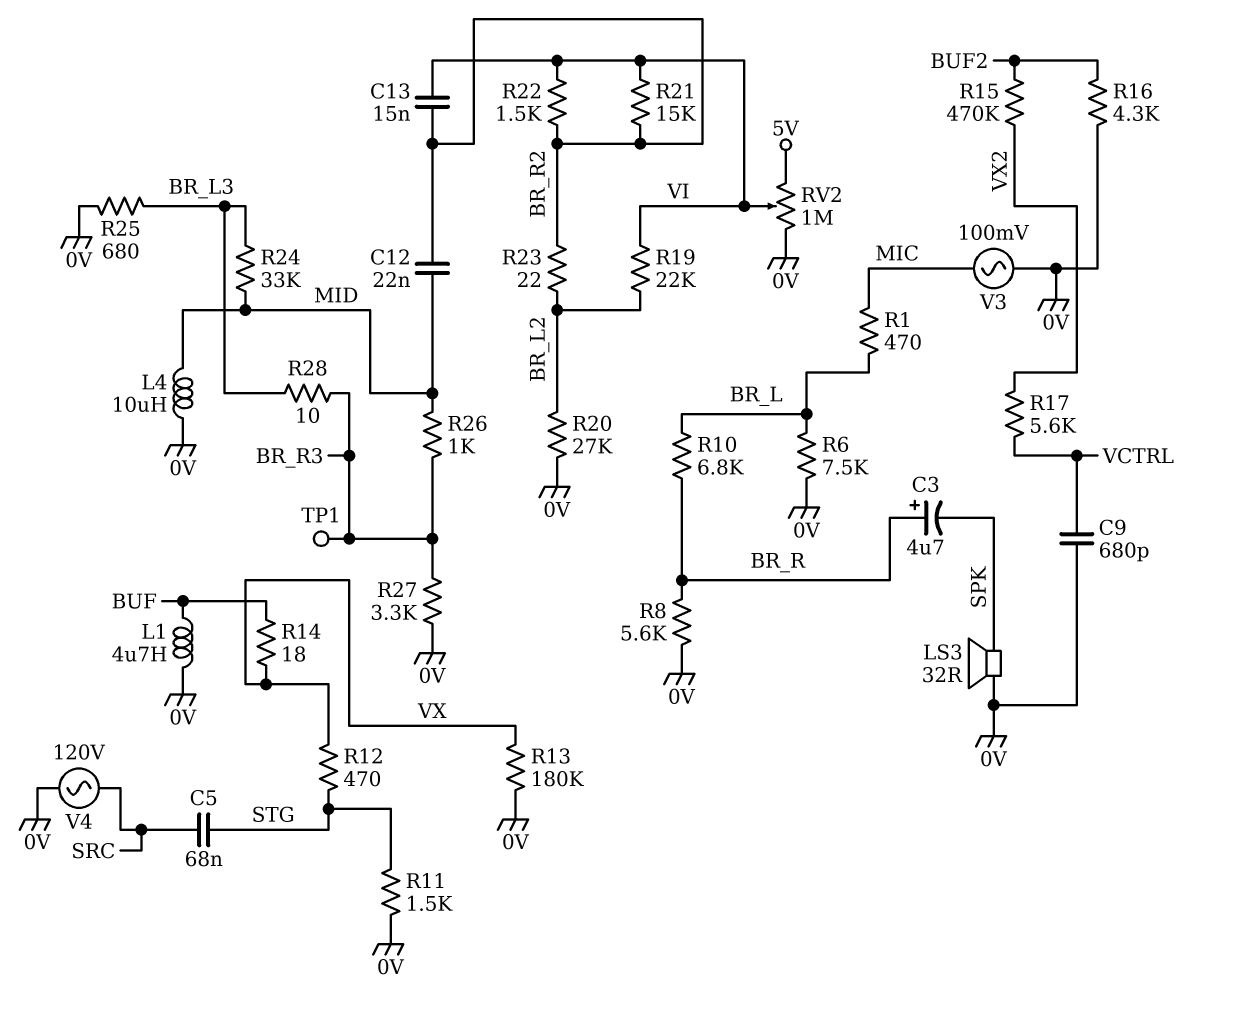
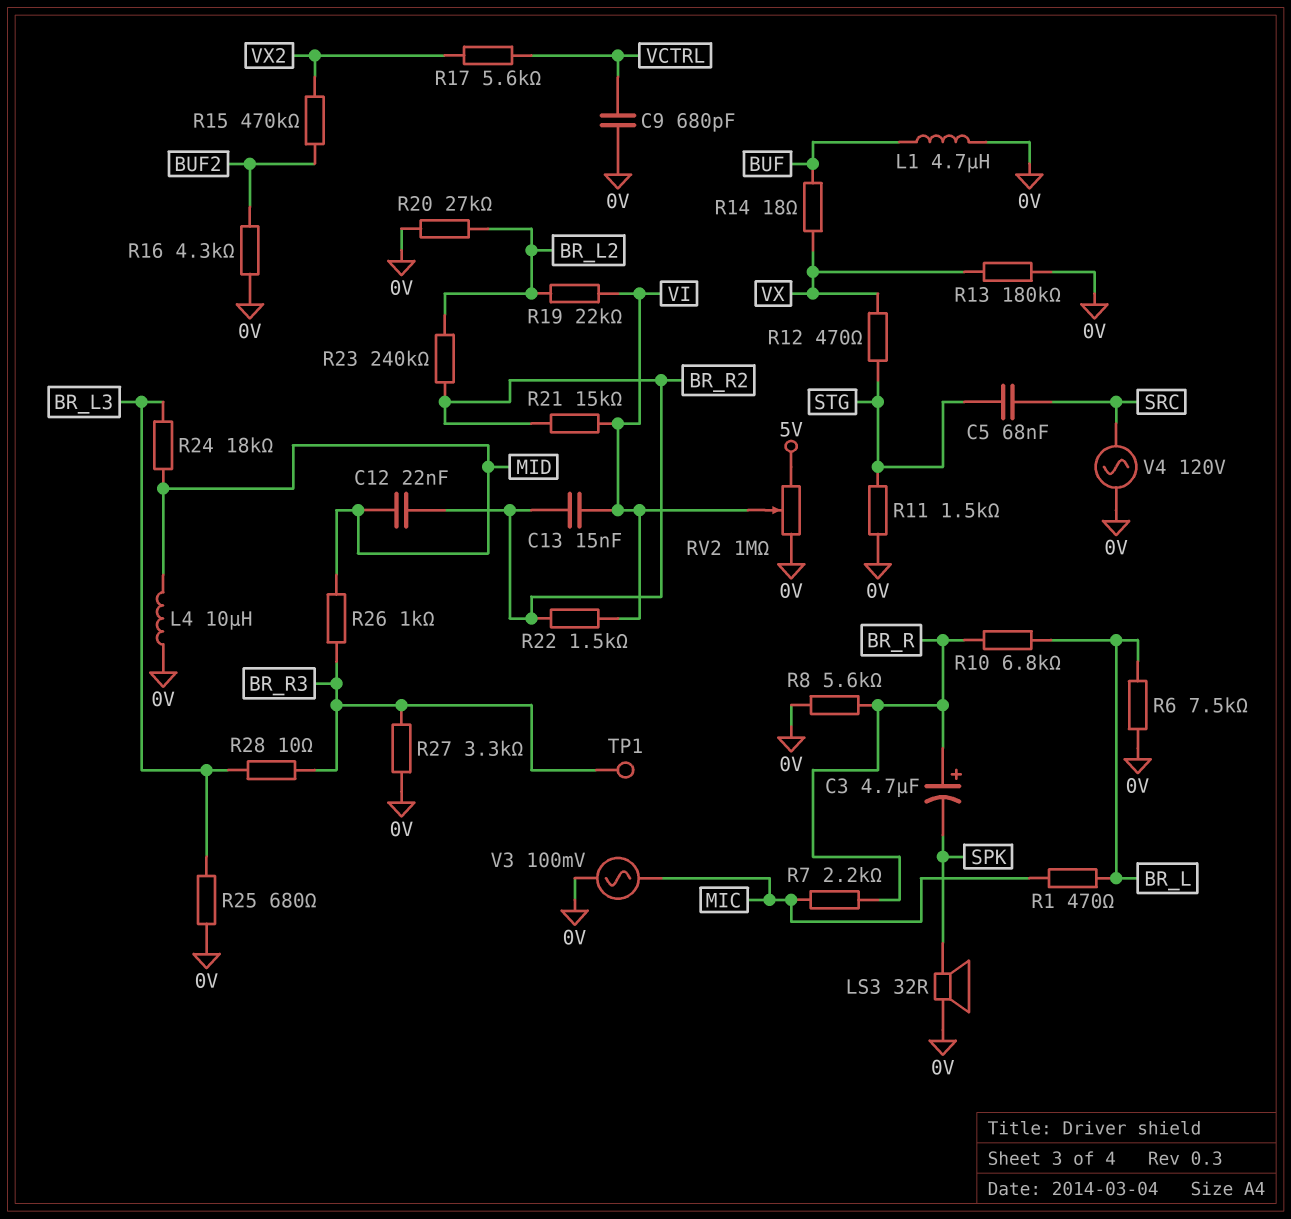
R7: none -> 2.2k (BR_R, MIC)
R23: 22 (BR_L2, BR_R2) -> 240k (BR_L2, BR_R2)
R24: 33k (BR_L3, MID) -> 18k (BR_L3, MID)

